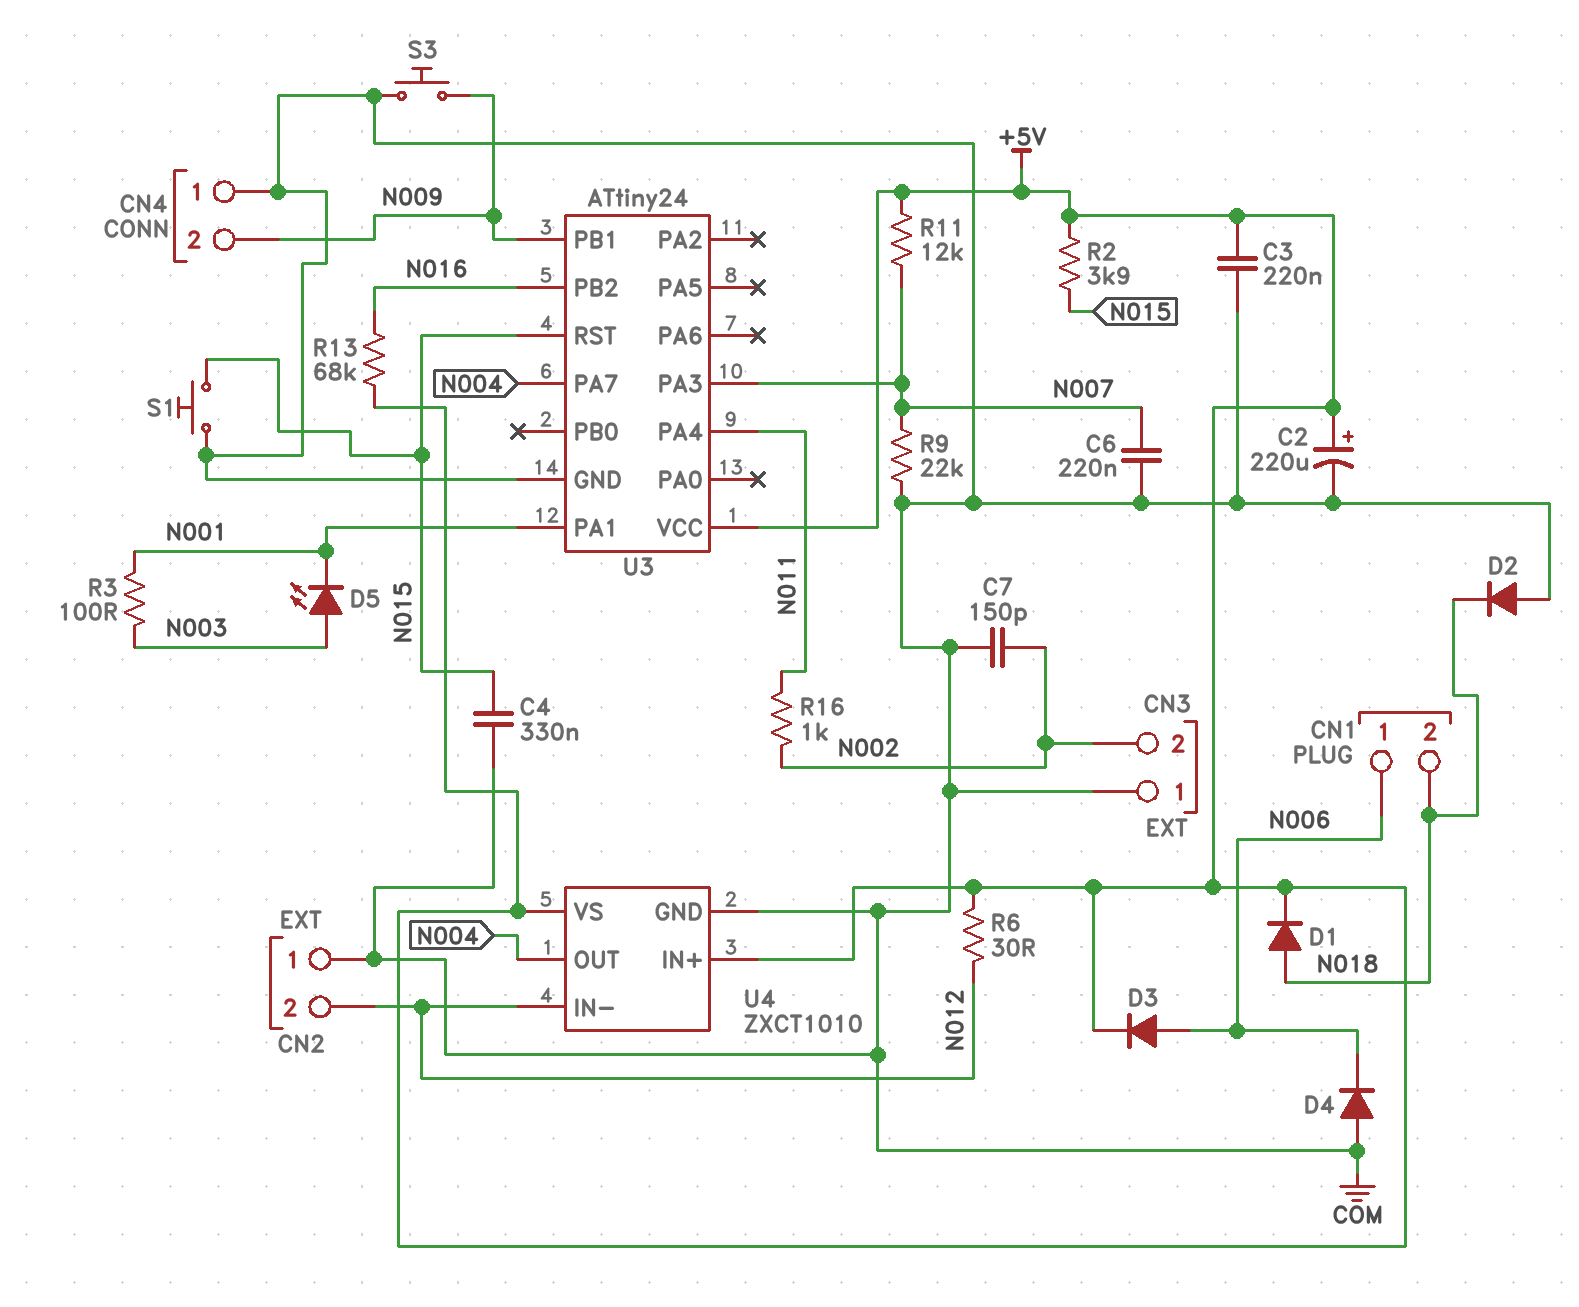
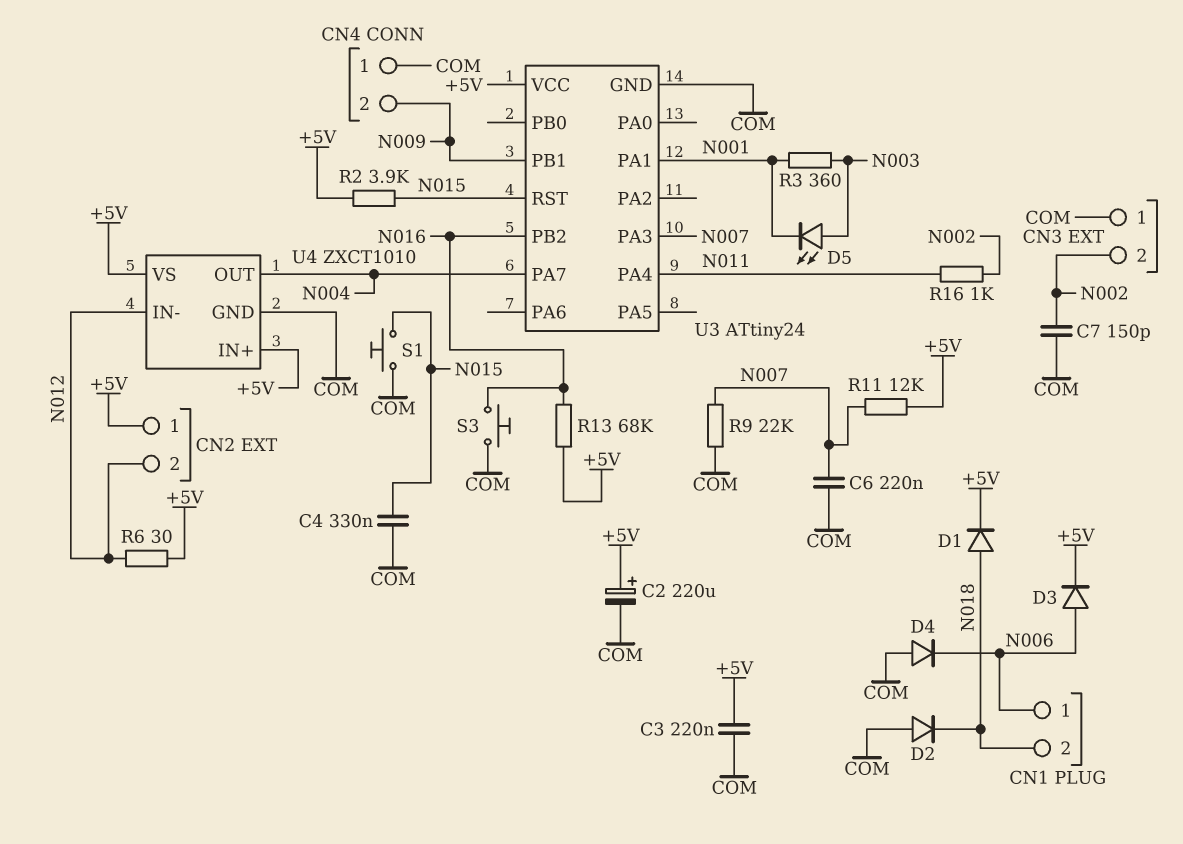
CN2 pin 1: COM -> +5V
R3: 100 (N001, N003) -> 360 (N001, N003)
S3: button (COM, N009) -> button (COM, N016)

